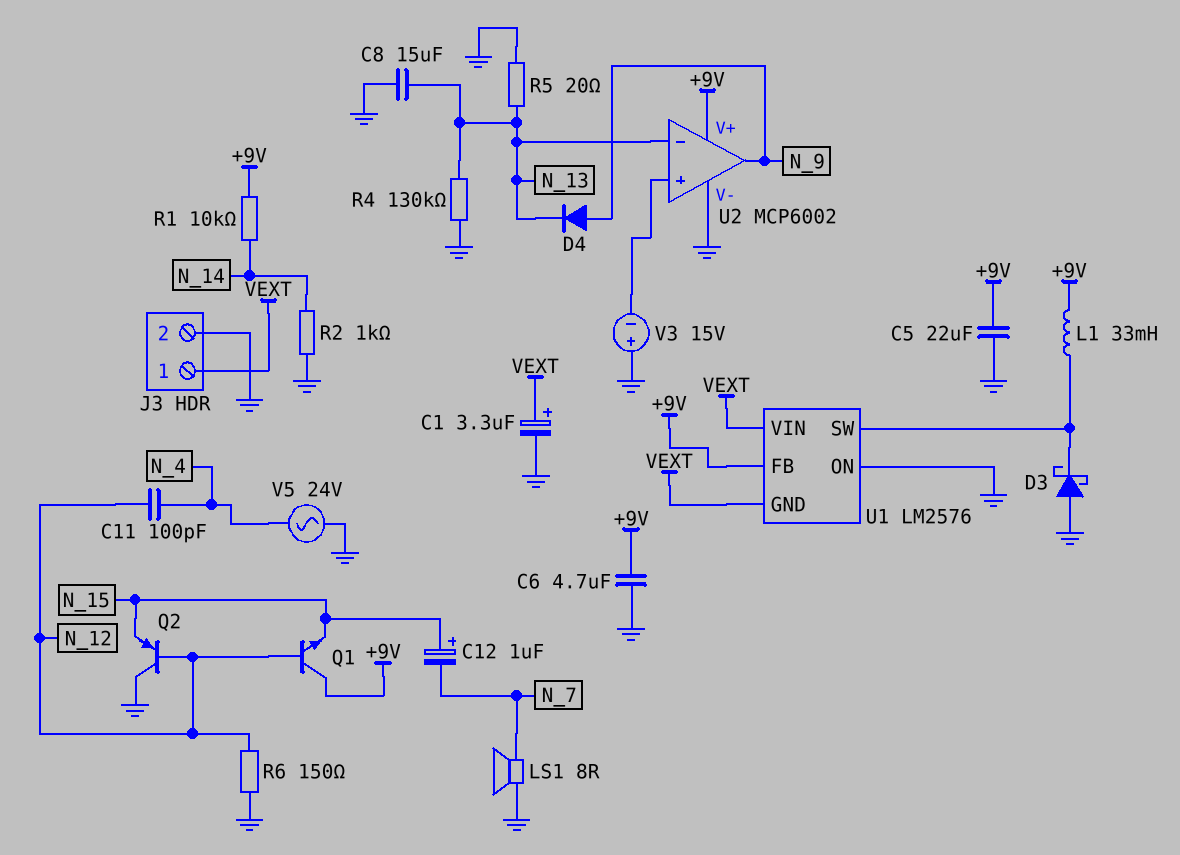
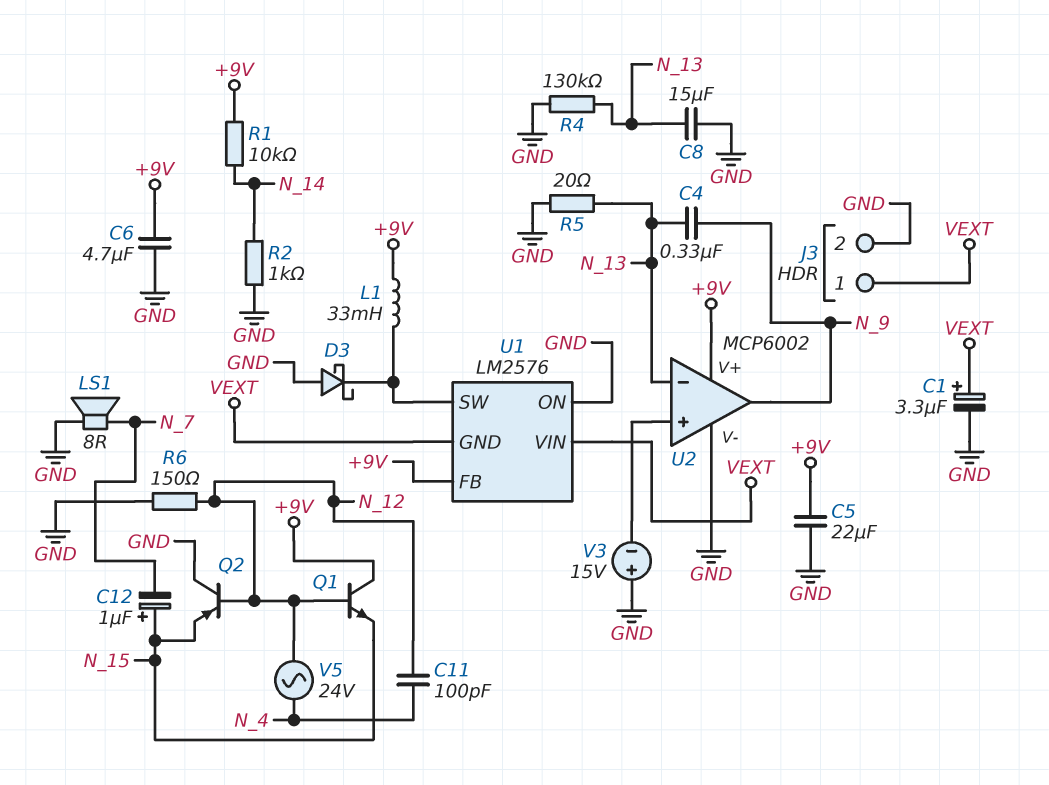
C4: none -> 330nF (N_9, N_13)
D4: diode (A N_9, K N_13) -> none
V5: AC 24V (GND, N_4) -> AC 24V (N_4, N_12)

